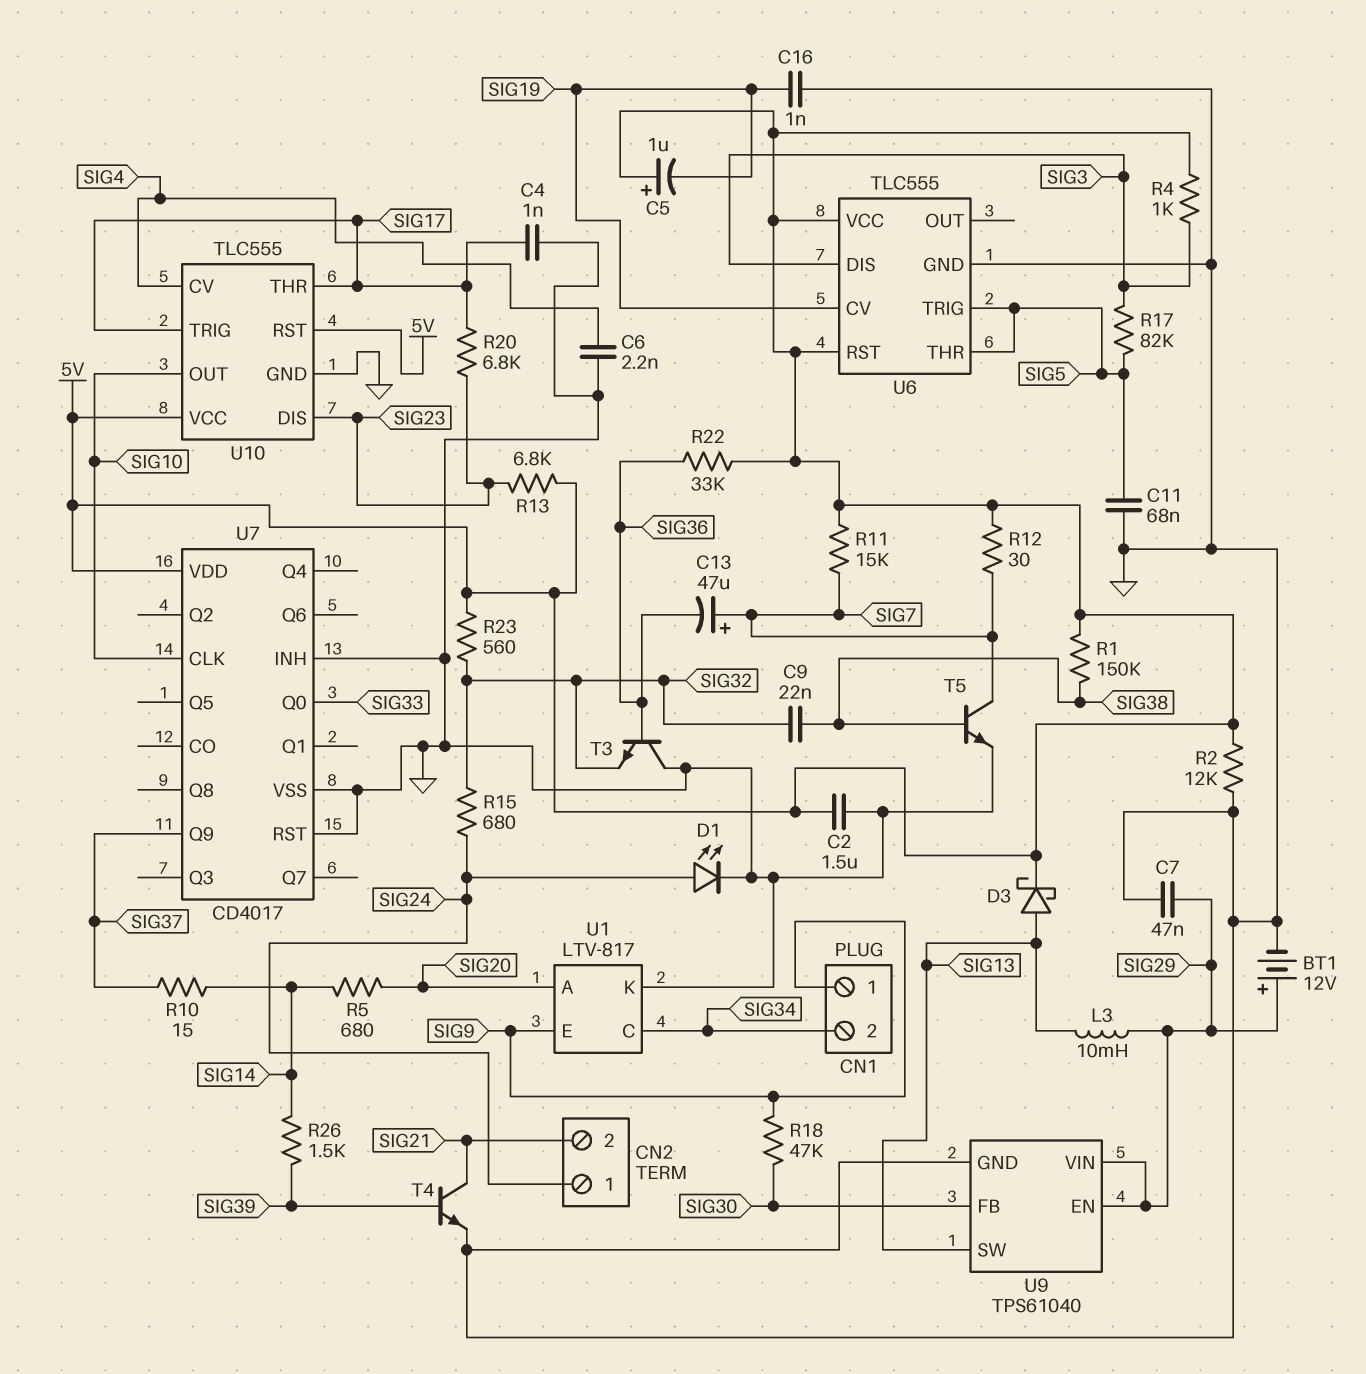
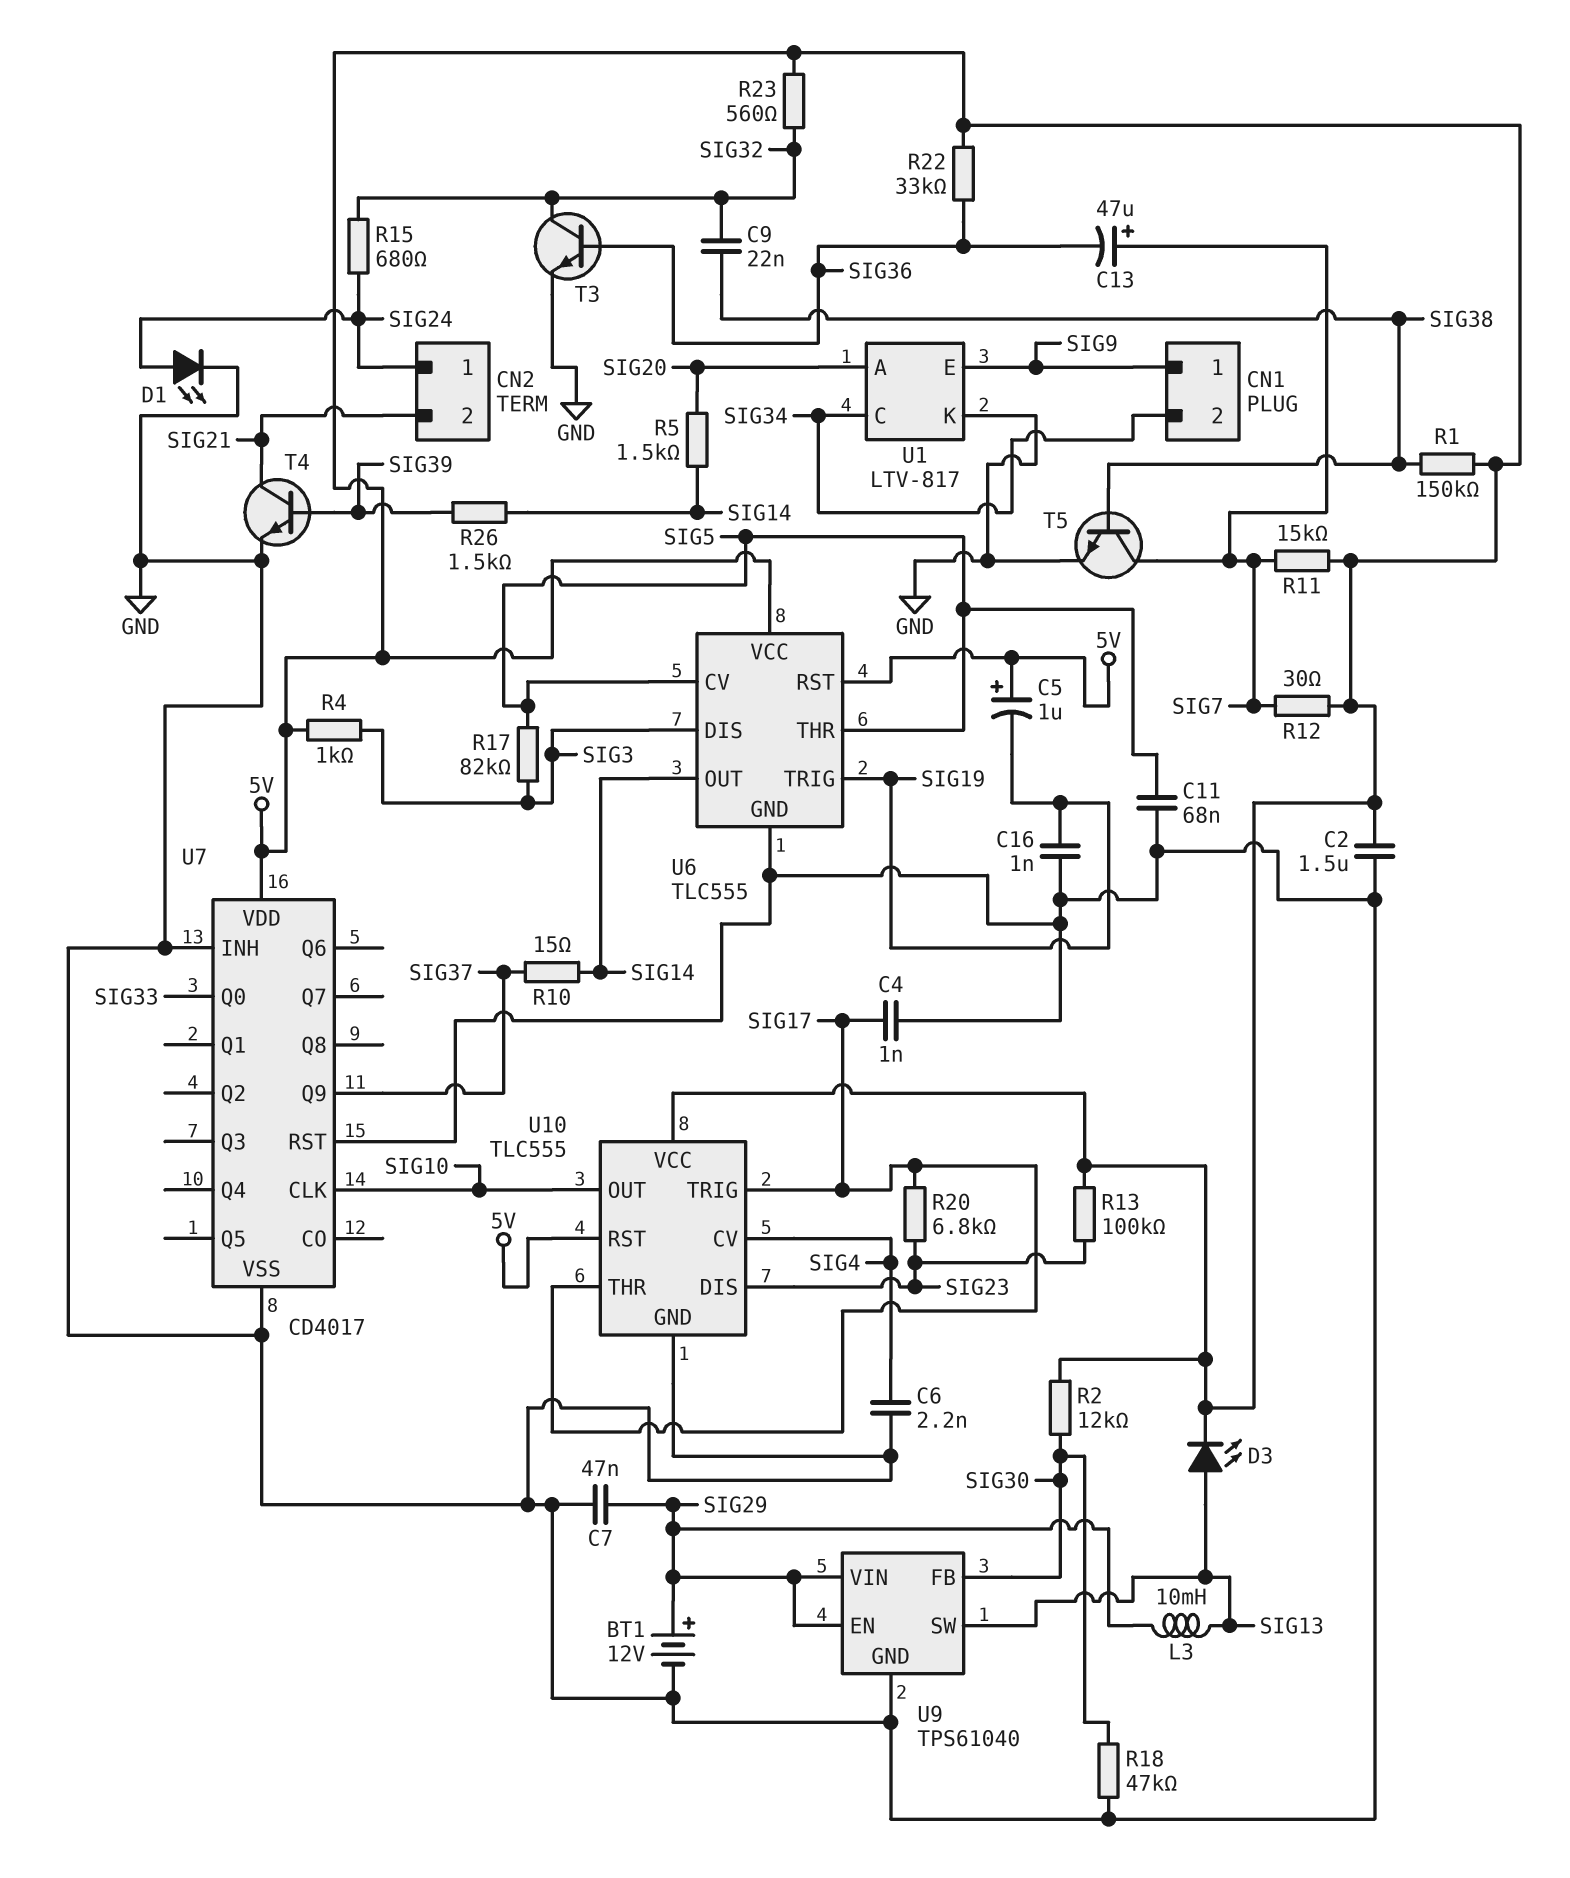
D3: schottky (A SIG13, K 5V) -> LED (A SIG13, K 5V)
R2: 12k (5V, GND) -> 12k (5V, SIG30)
R5: 680 (SIG14, SIG20) -> 1.5k (SIG14, SIG20)
R13: 6.8k (5V, SIG23) -> 100k (5V, SIG23)
R18: 47k (SIG9, SIG30) -> 47k (GND, SIG30)
T3: NPN (B SIG36, C GND, E SIG32) -> NPN (B SIG36, C SIG32, E GND)
U6 pin CV: SIG19 -> SIG5
U6 pin OUT: none -> SIG14
U6 pin TRIG: SIG5 -> SIG19

